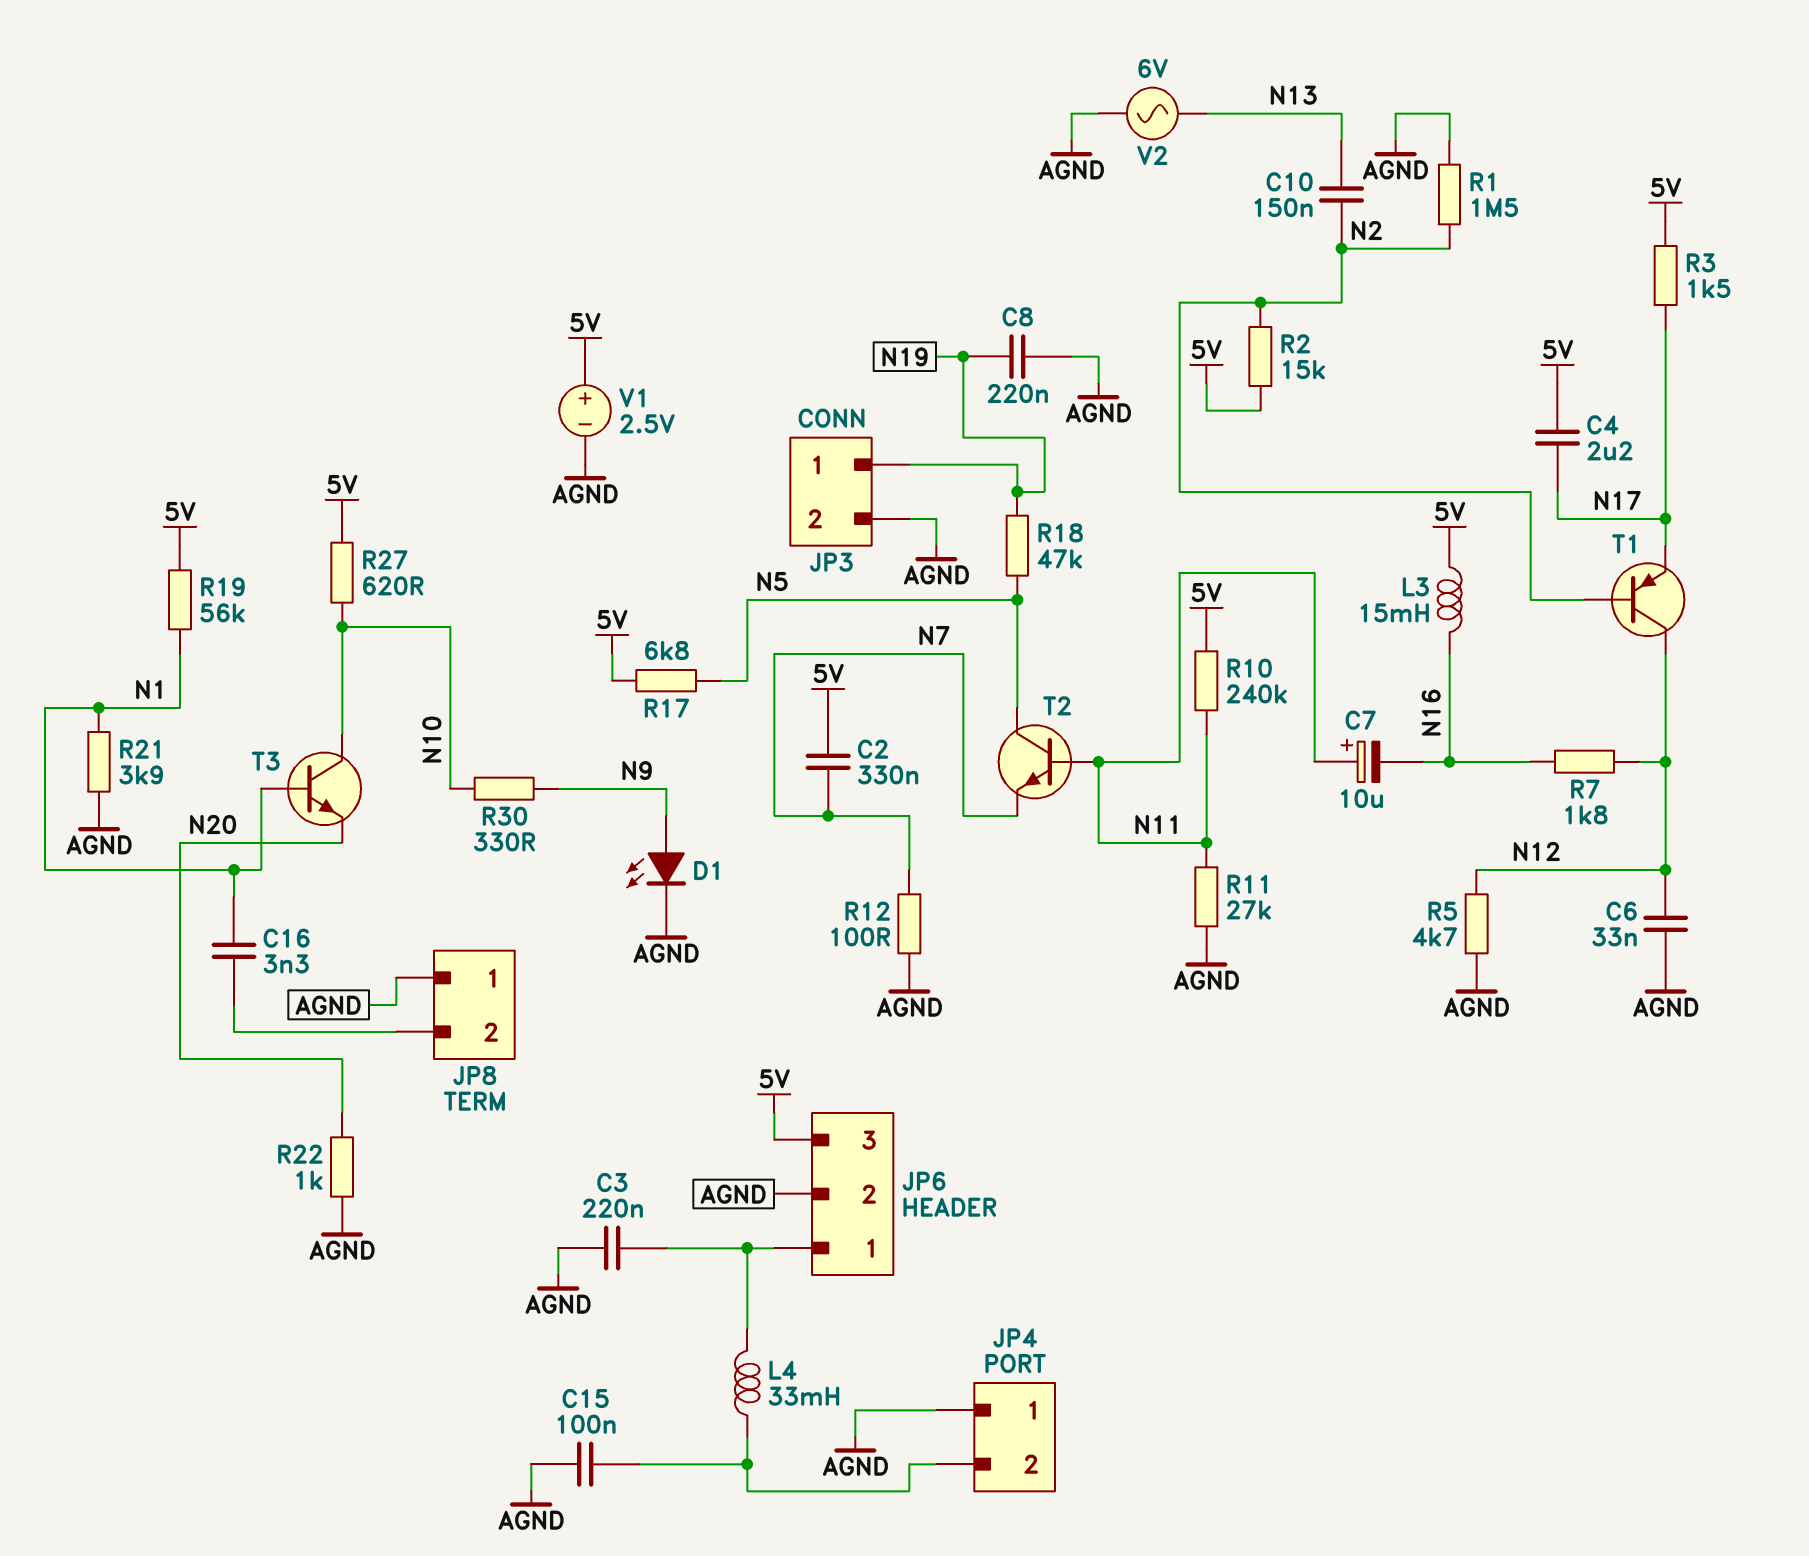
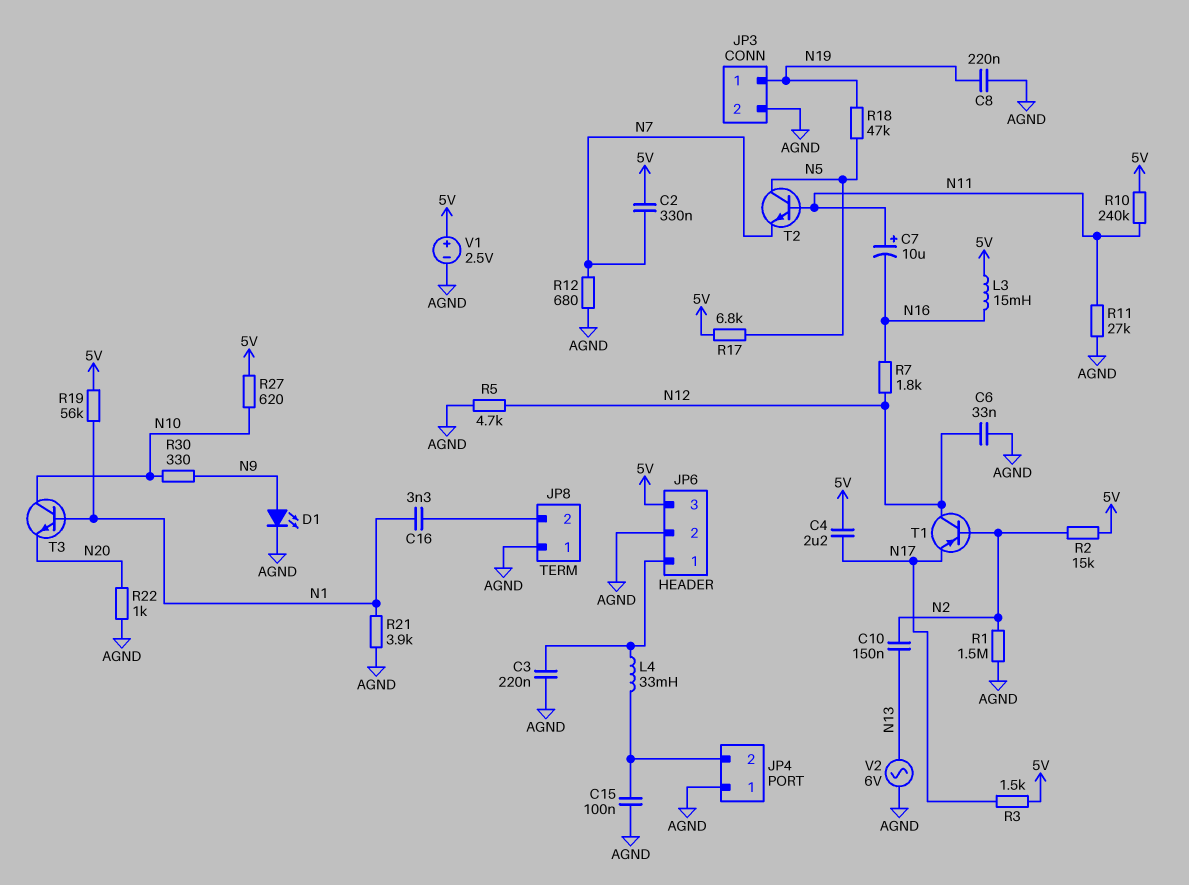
R12: 100 (AGND, N7) -> 680 (AGND, N7)

